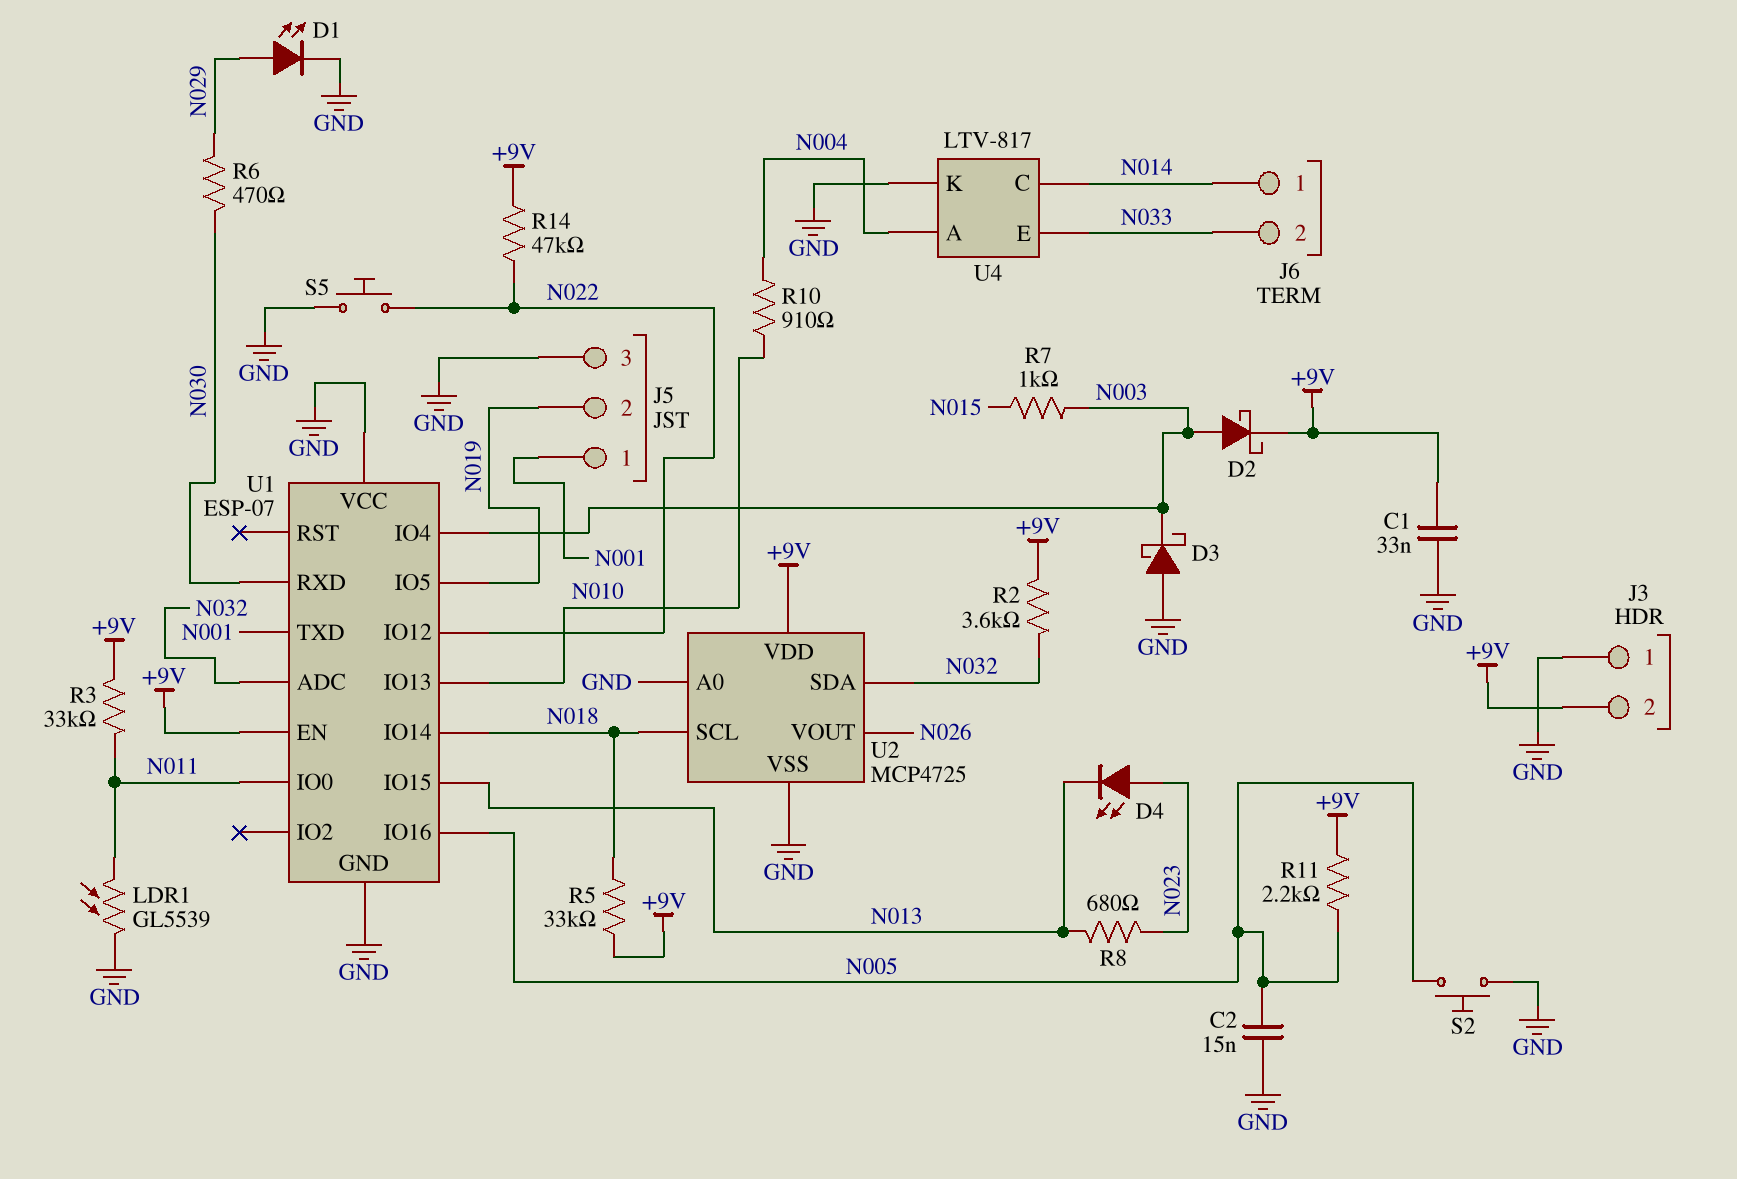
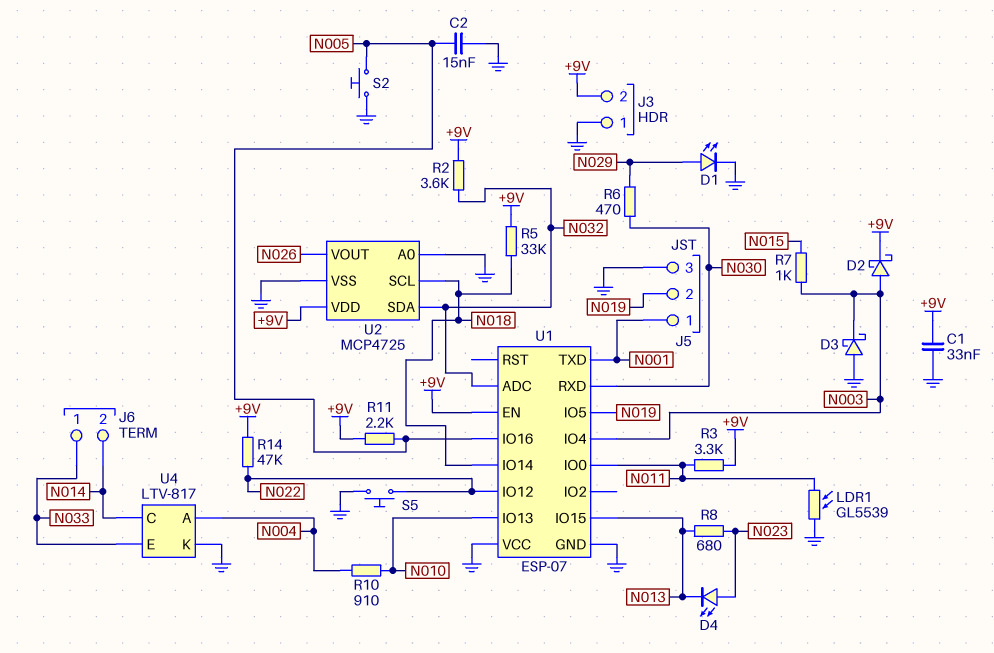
J6 pin 1: N014 -> N033
J6 pin 2: N033 -> N014
R3: 33k (+9V, N011) -> 3.3k (+9V, N011)

